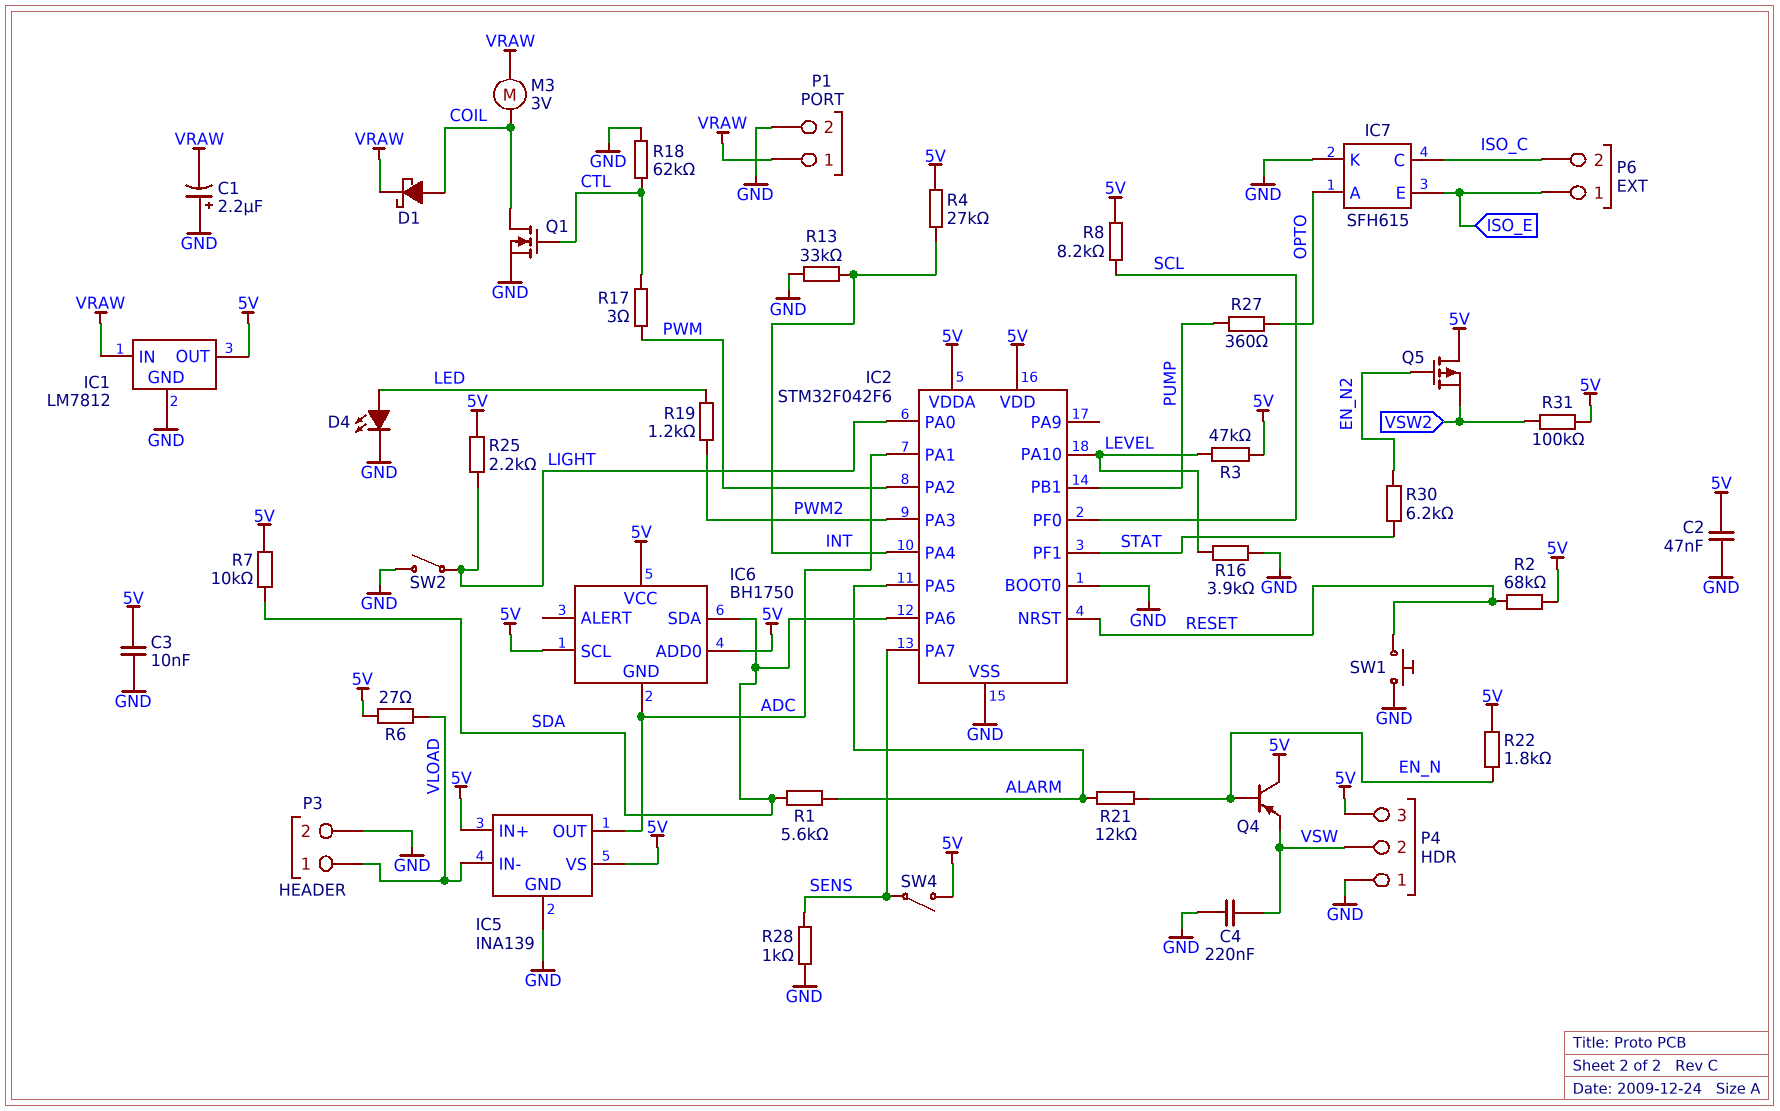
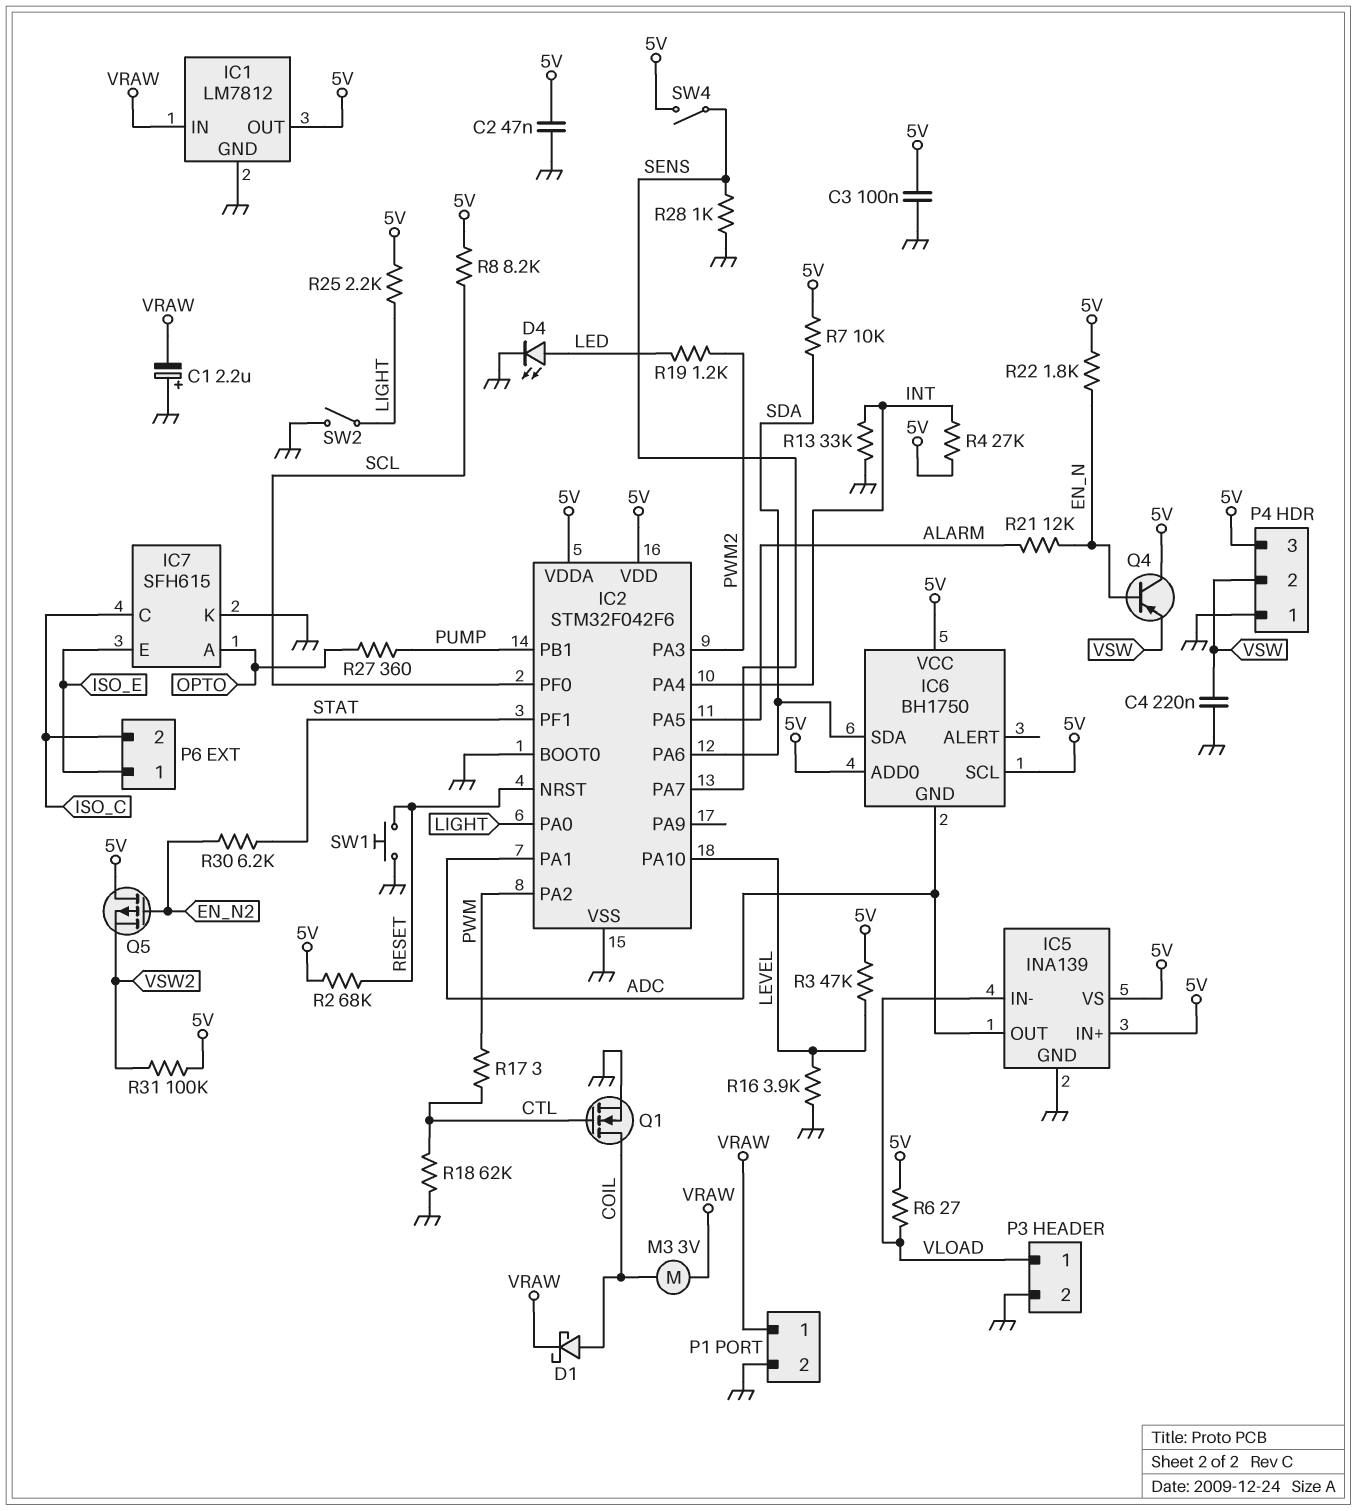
C3: 10nF (5V, GND) -> 100nF (5V, GND)
R1: 5.6k (ALARM, SDA) -> none

